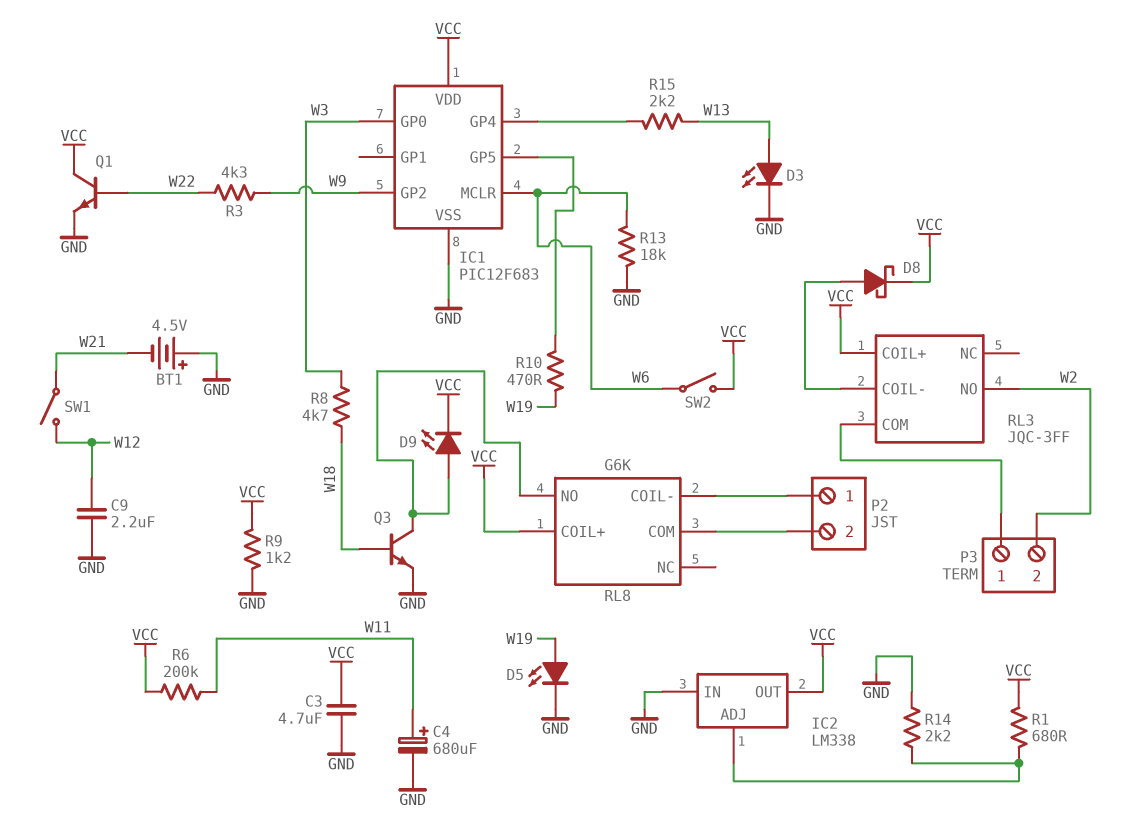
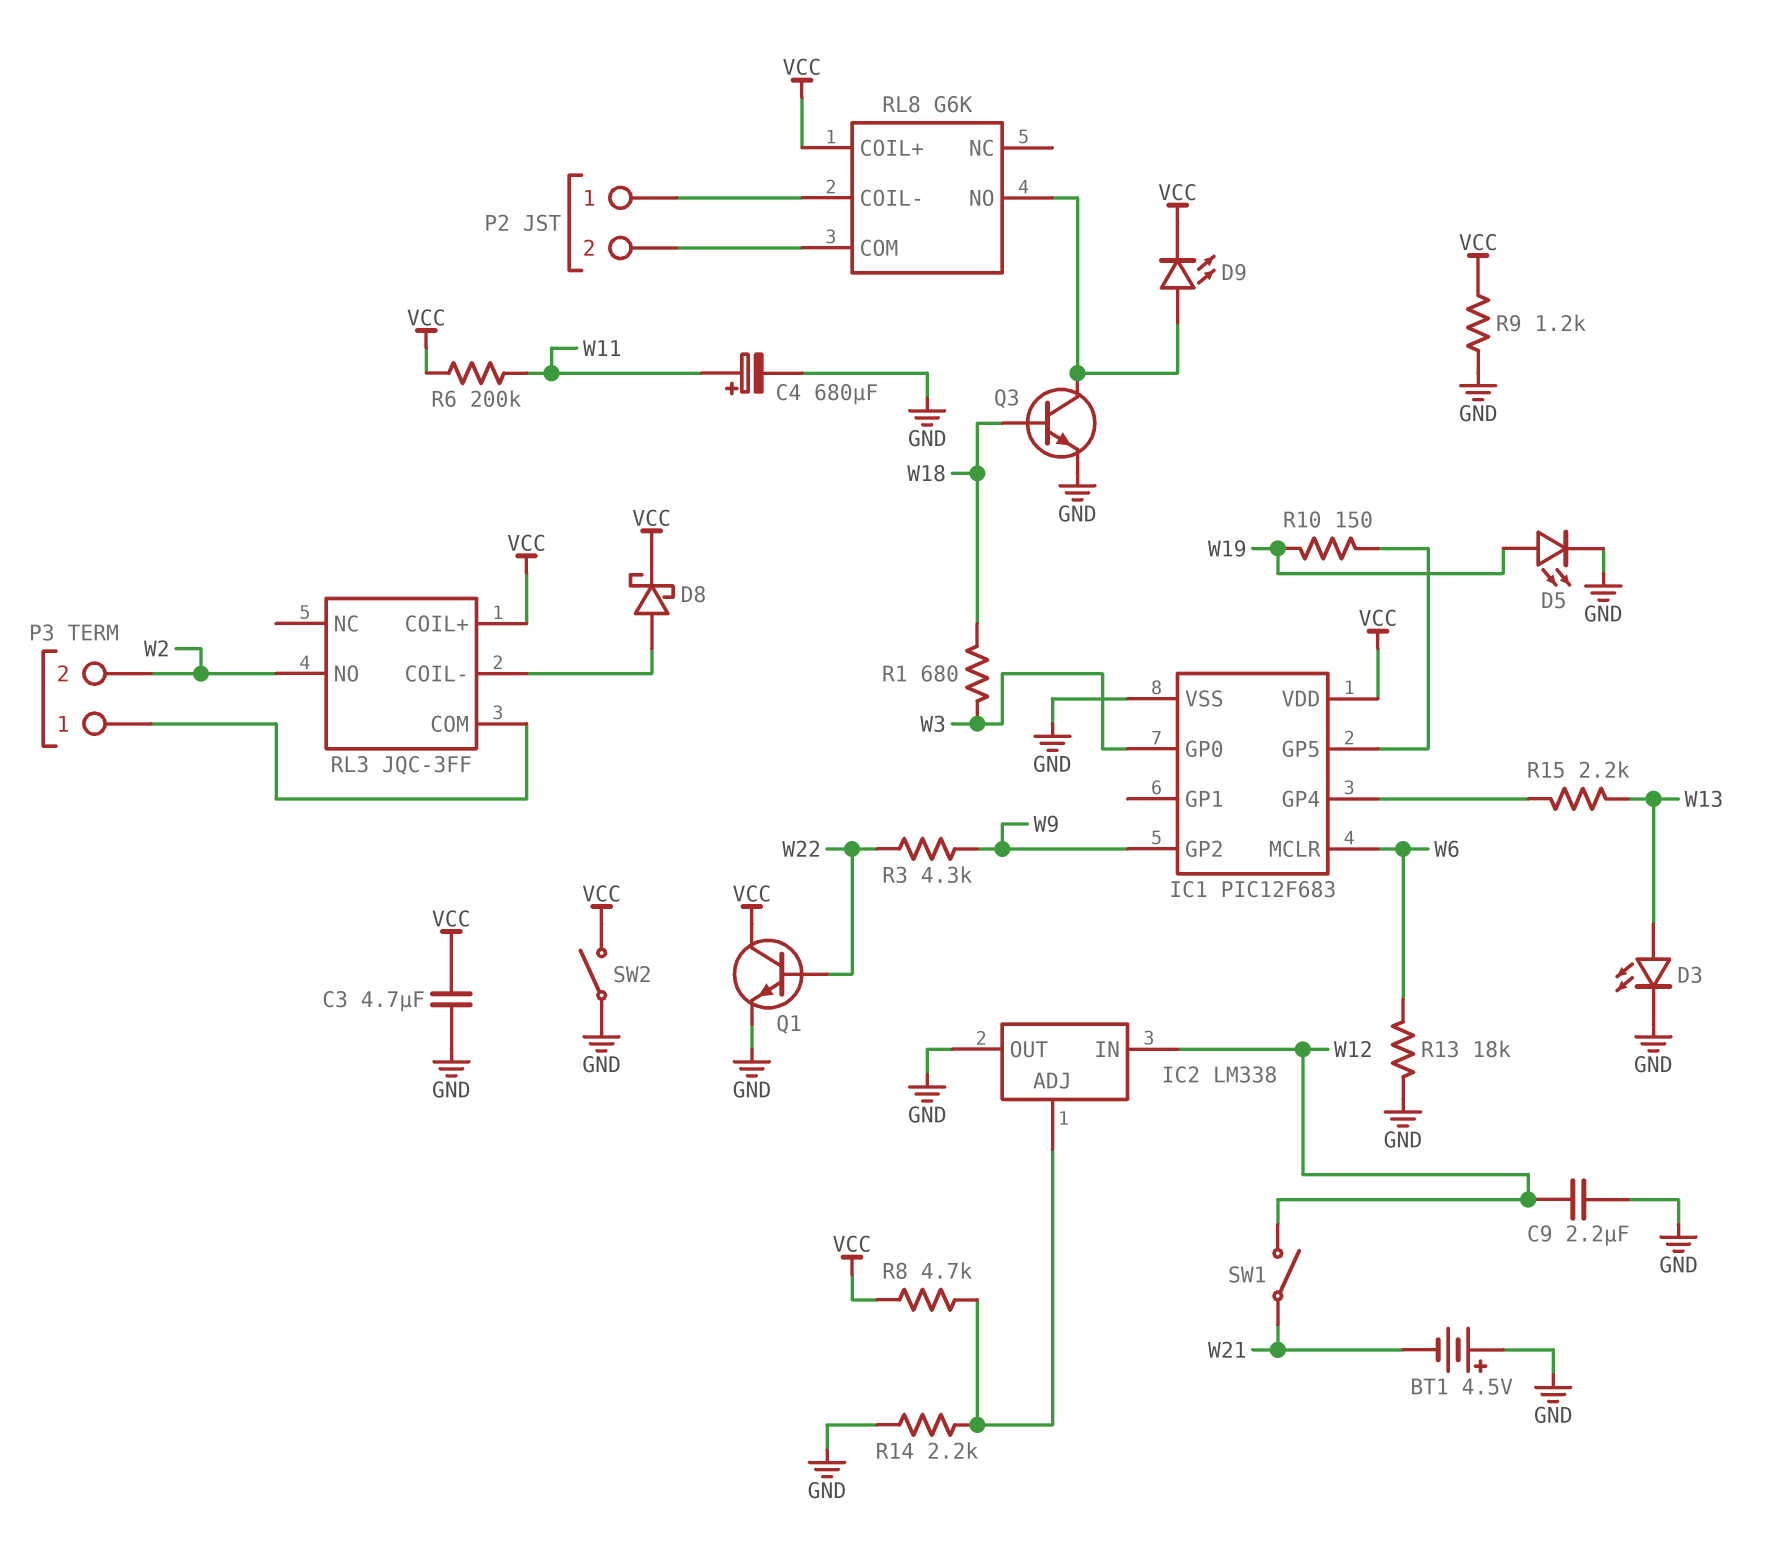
IC2 pin IN: GND -> W12
IC2 pin OUT: VCC -> GND
R1: 680 (IC2/ADJ, VCC) -> 680 (W3, W18)
R8: 4.7k (W3, W18) -> 4.7k (IC2/ADJ, VCC)
R10: 470 (IC1/GP5, W19) -> 150 (IC1/GP5, W19)
SW2: switch (VCC, W6) -> switch (GND, VCC)

